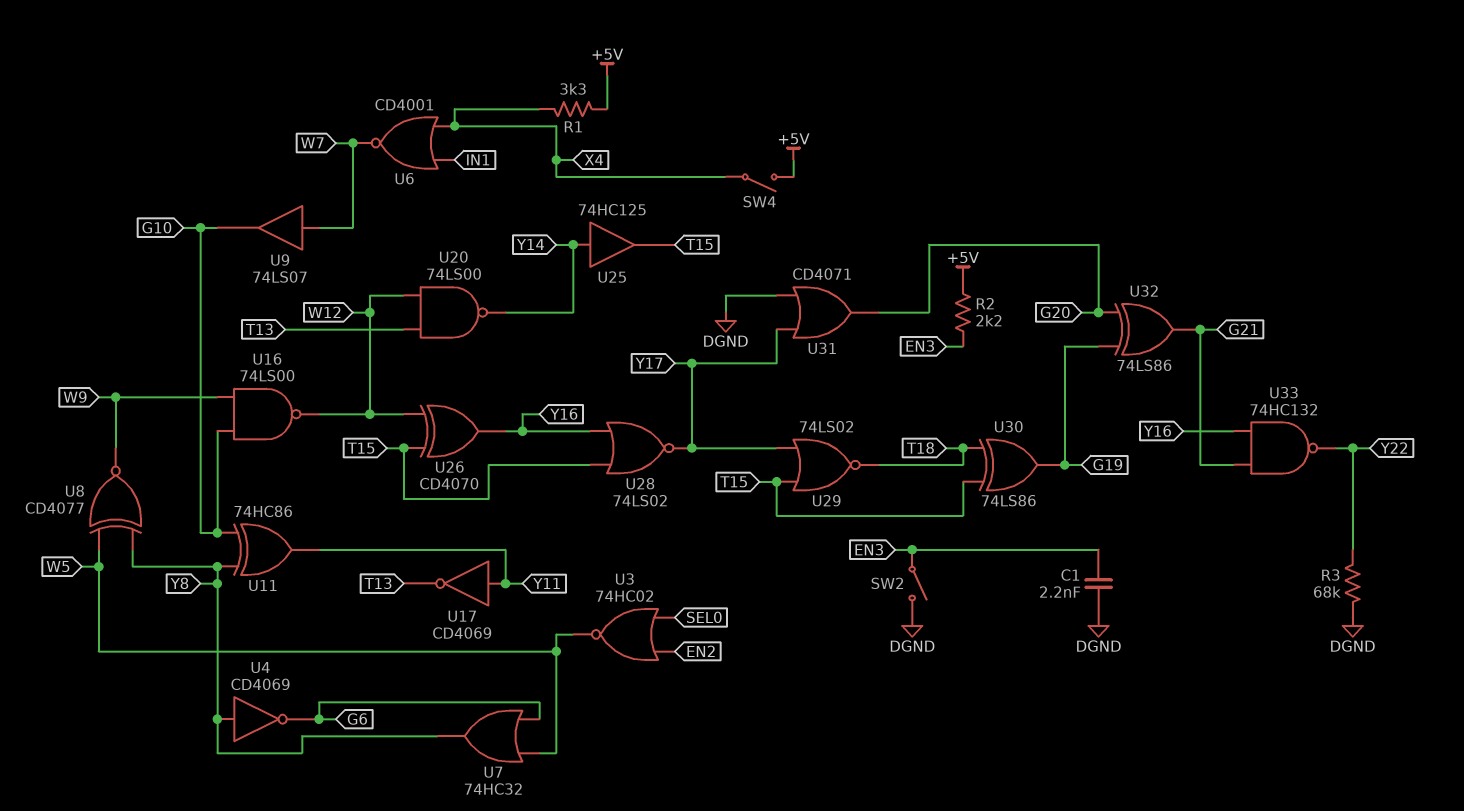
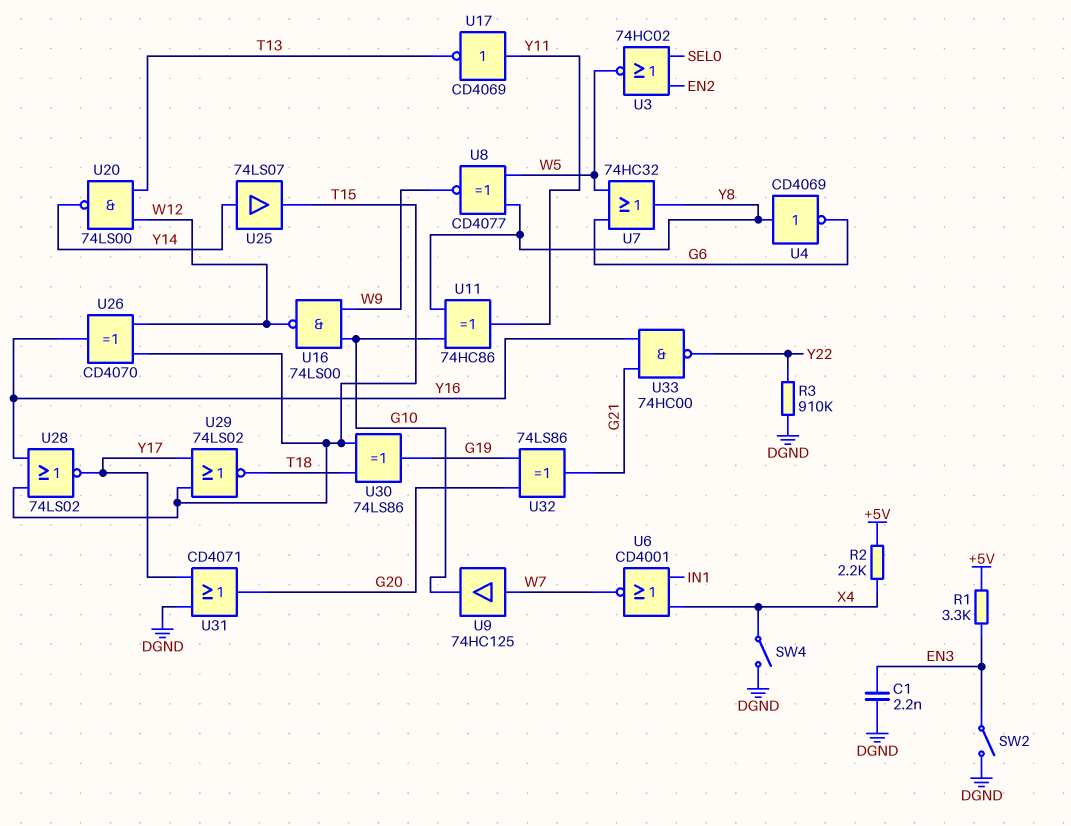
R1: 3.3k (+5V, X4) -> 3.3k (+5V, EN3)
R2: 2.2k (+5V, EN3) -> 2.2k (+5V, X4)
R3: 68k (DGND, Y22) -> 910k (DGND, Y22)
SW4: switch (+5V, X4) -> switch (DGND, X4)
U9: buffer 74LS07 (in W7, out G10) -> buffer 74HC125 (in W7, out G10)
U25: buffer 74HC125 (in Y14, out T15) -> buffer 74LS07 (in Y14, out T15)
U33: NAND 74HC132 (in G21, in Y16, out Y22) -> NAND 74HC00 (in G21, in Y16, out Y22)

